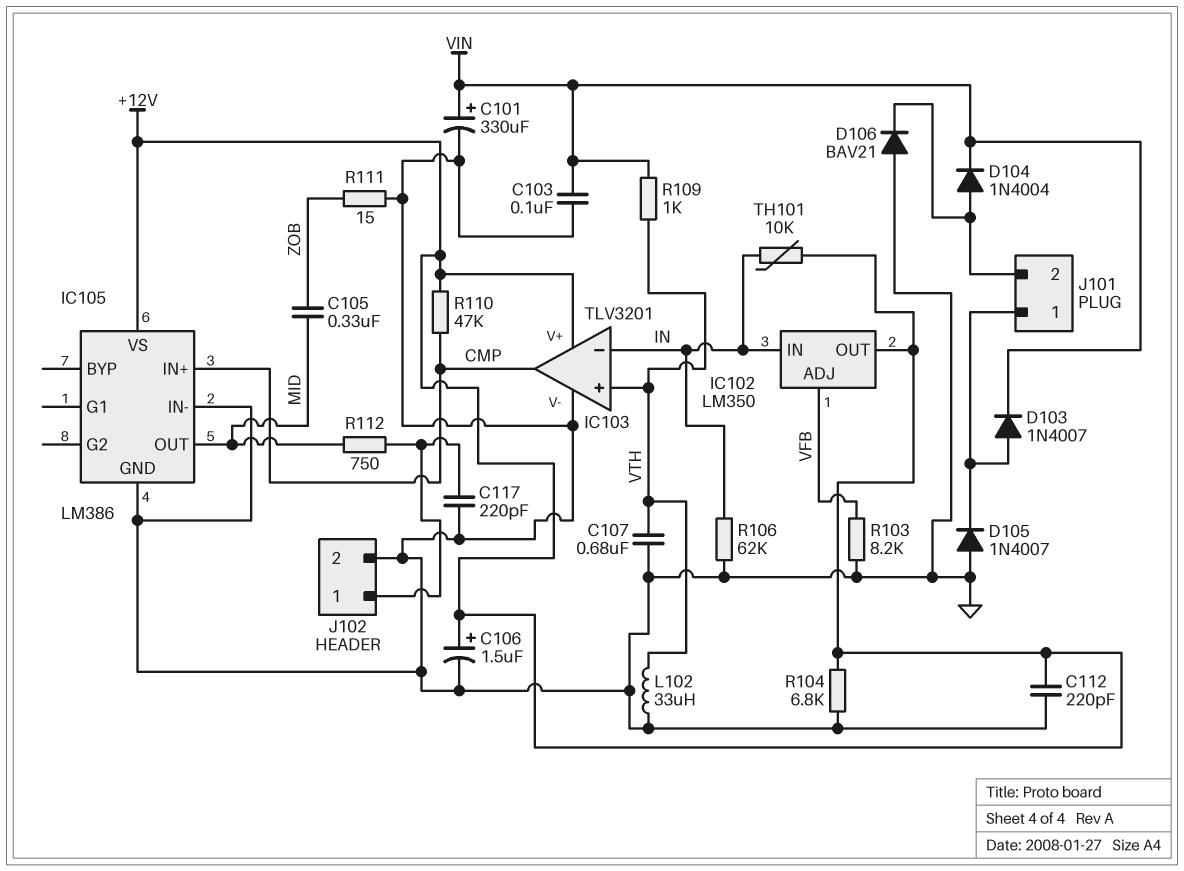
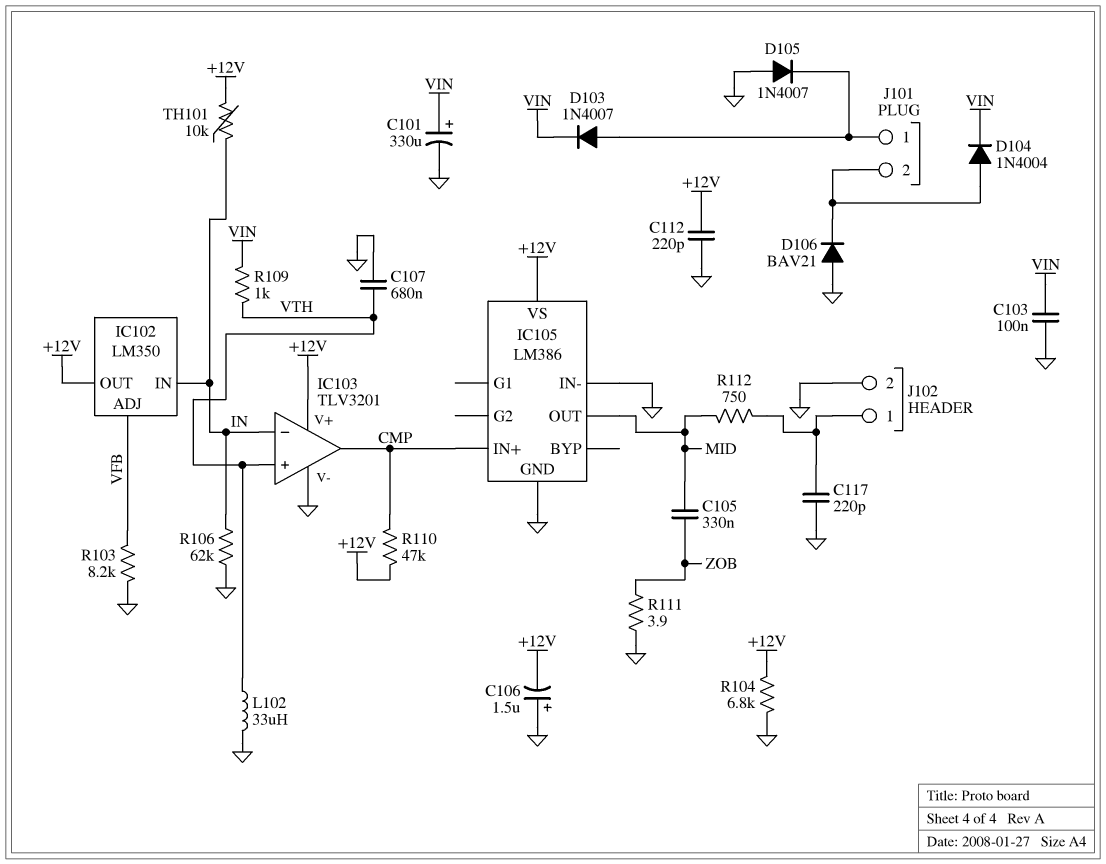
C106: 1.5uF (plus +12V, minus GND) -> 1.5uF (plus GND, minus +12V)
R111: 15 (GND, ZOB) -> 3.9 (GND, ZOB)

